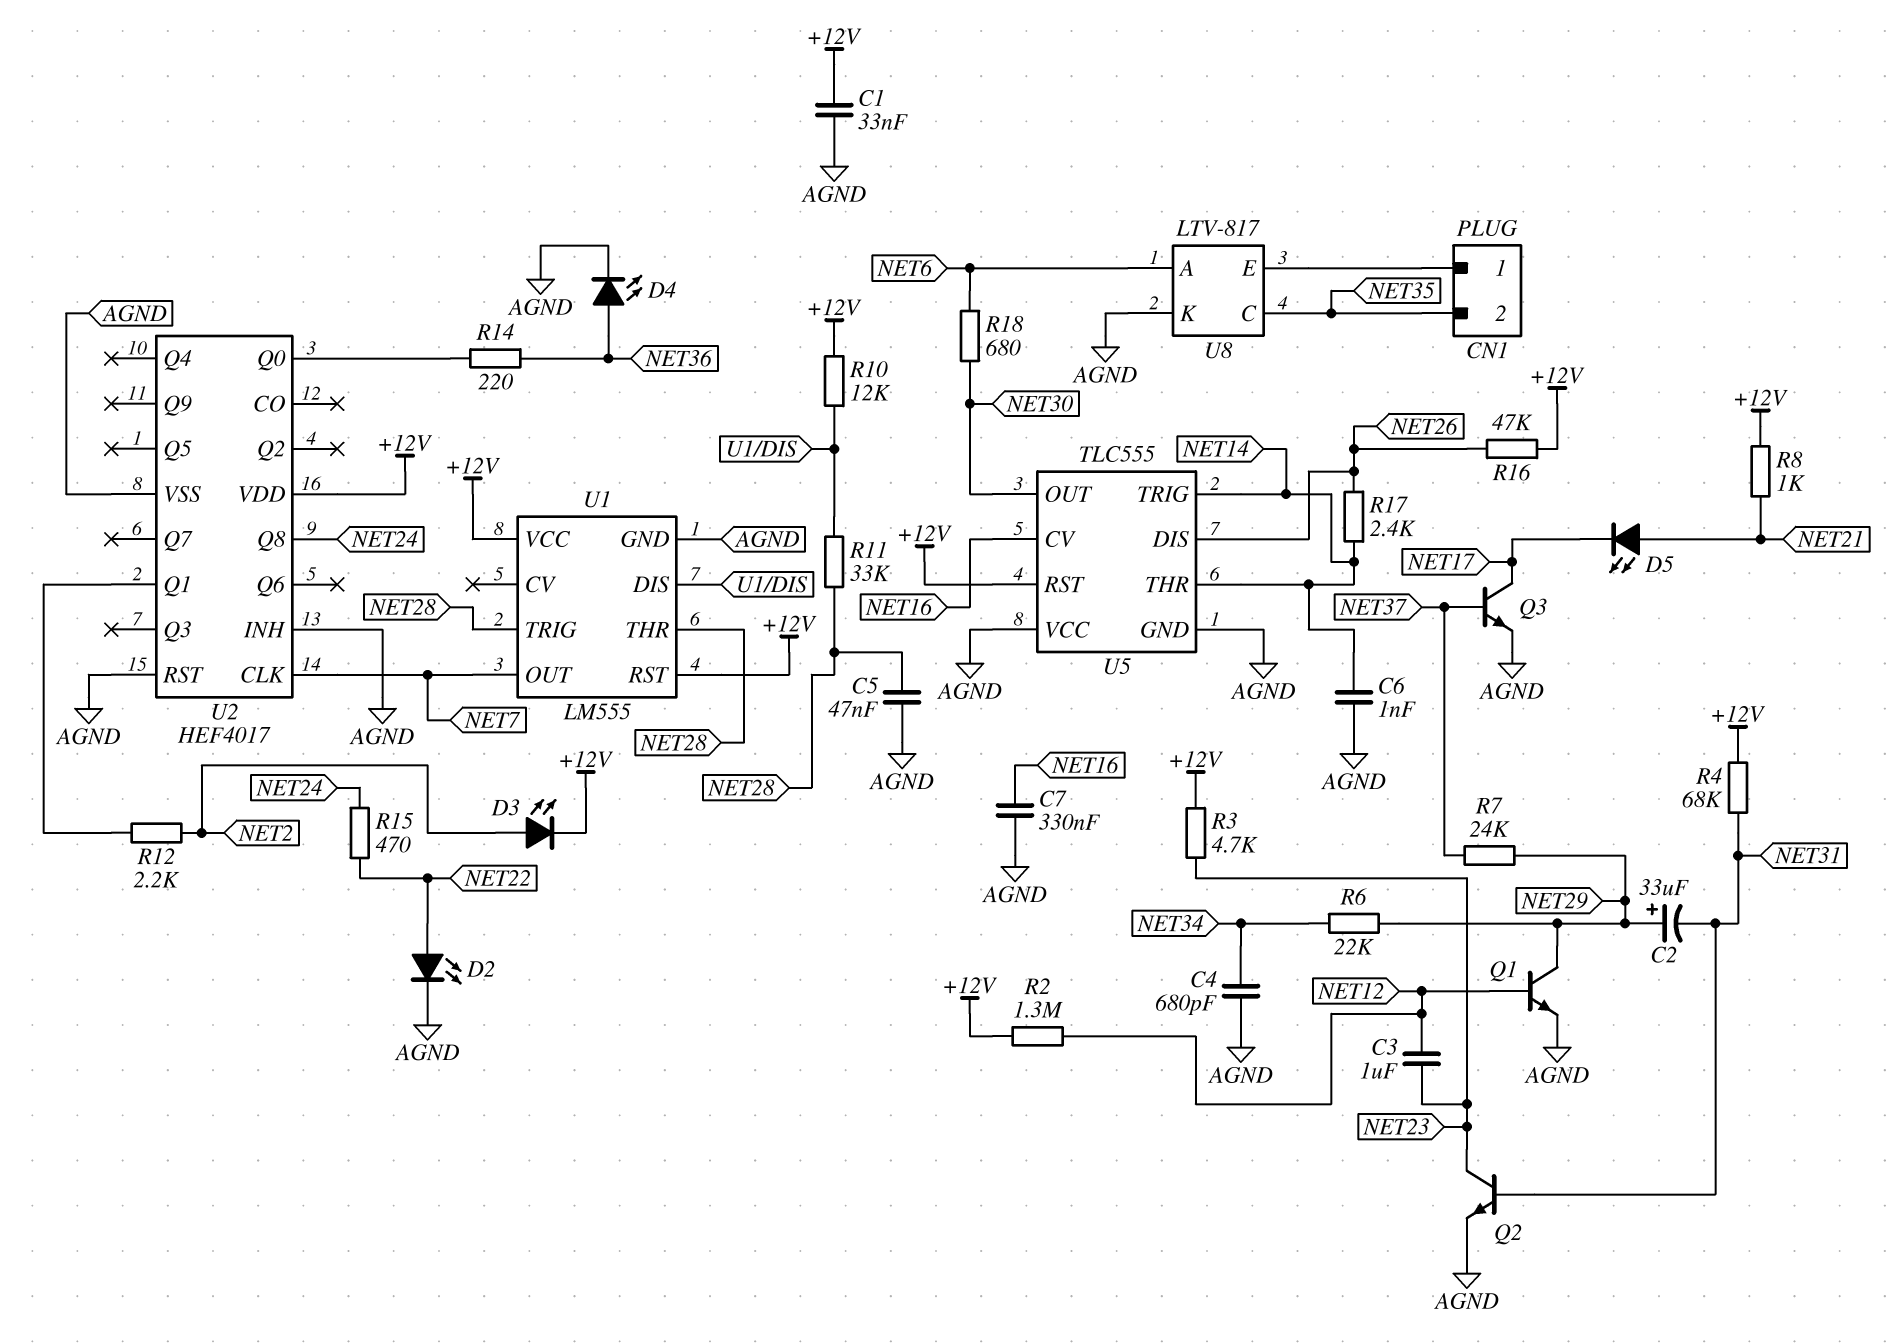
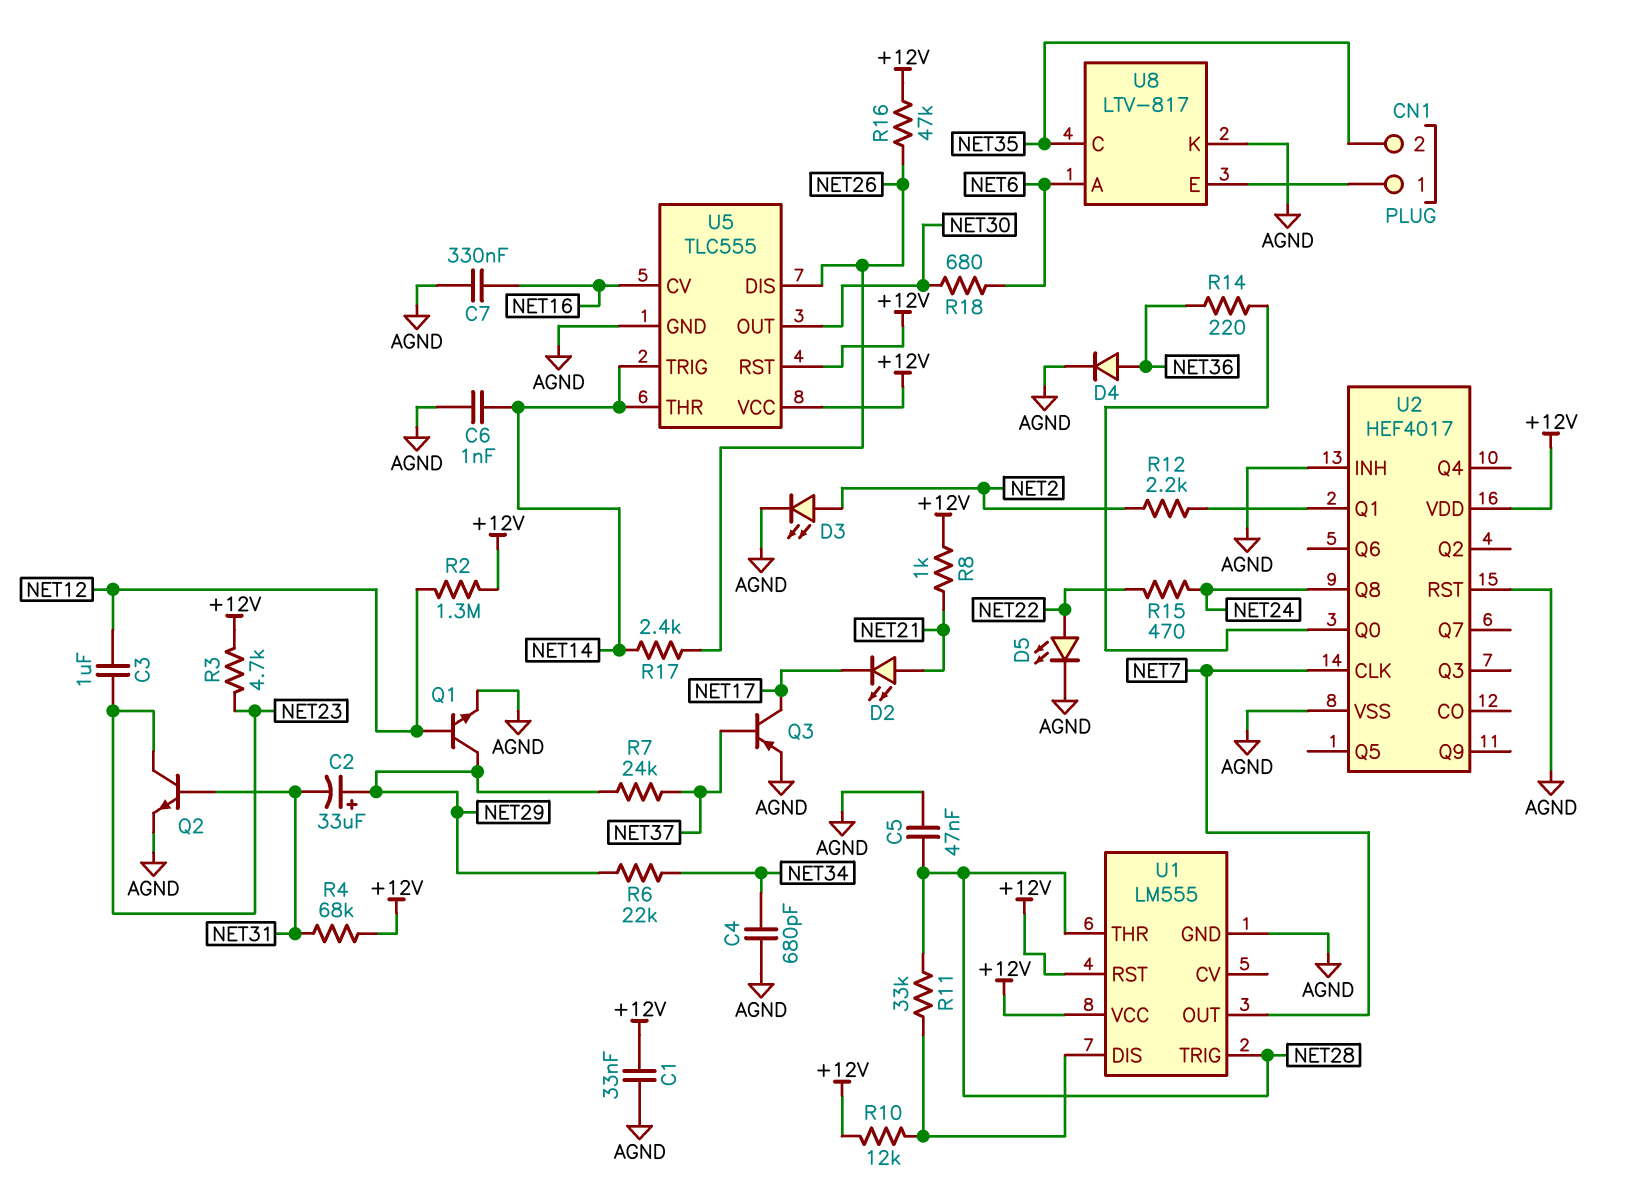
D2: LED (A NET22, K AGND) -> LED (A NET21, K NET17)
D3: LED (A NET2, K +12V) -> LED (A NET2, K AGND)
D4: LED (A NET36, K AGND) -> diode (A NET36, K AGND)
D5: LED (A NET21, K NET17) -> LED (A NET22, K AGND)
Q3: NPN (B NET37, C NET17, E AGND) -> PNP (B NET37, C NET17, E AGND)
U5 pin VCC: AGND -> +12V

